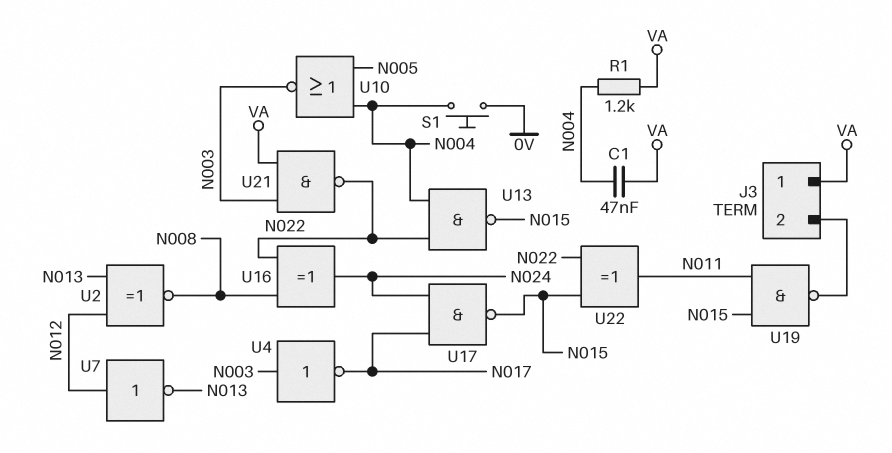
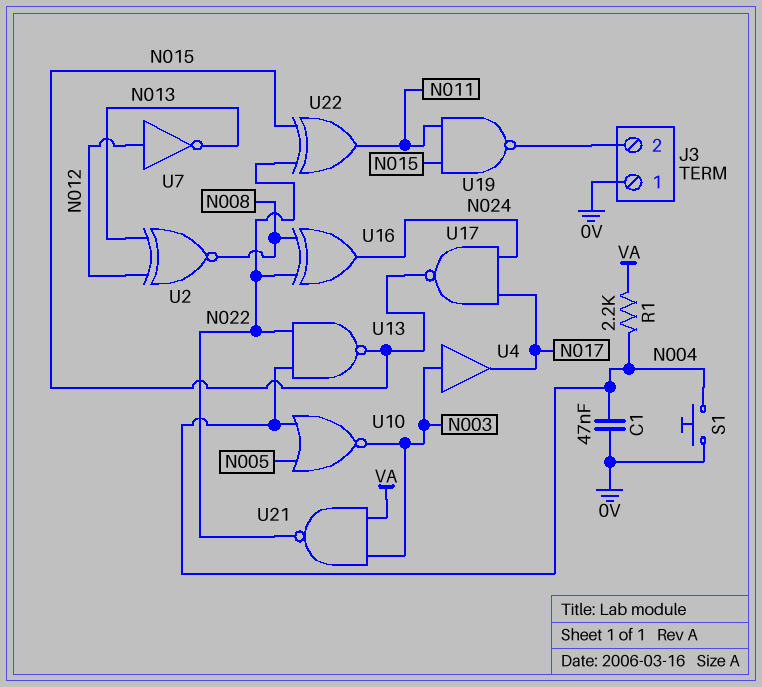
C1: 47nF (N004, VA) -> 47nF (0V, N004)
J3 pin 1: VA -> 0V
R1: 1.2k (N004, VA) -> 2.2k (N004, VA)
U4: NOT (in N003, out N017) -> buffer (in N003, out N017)

